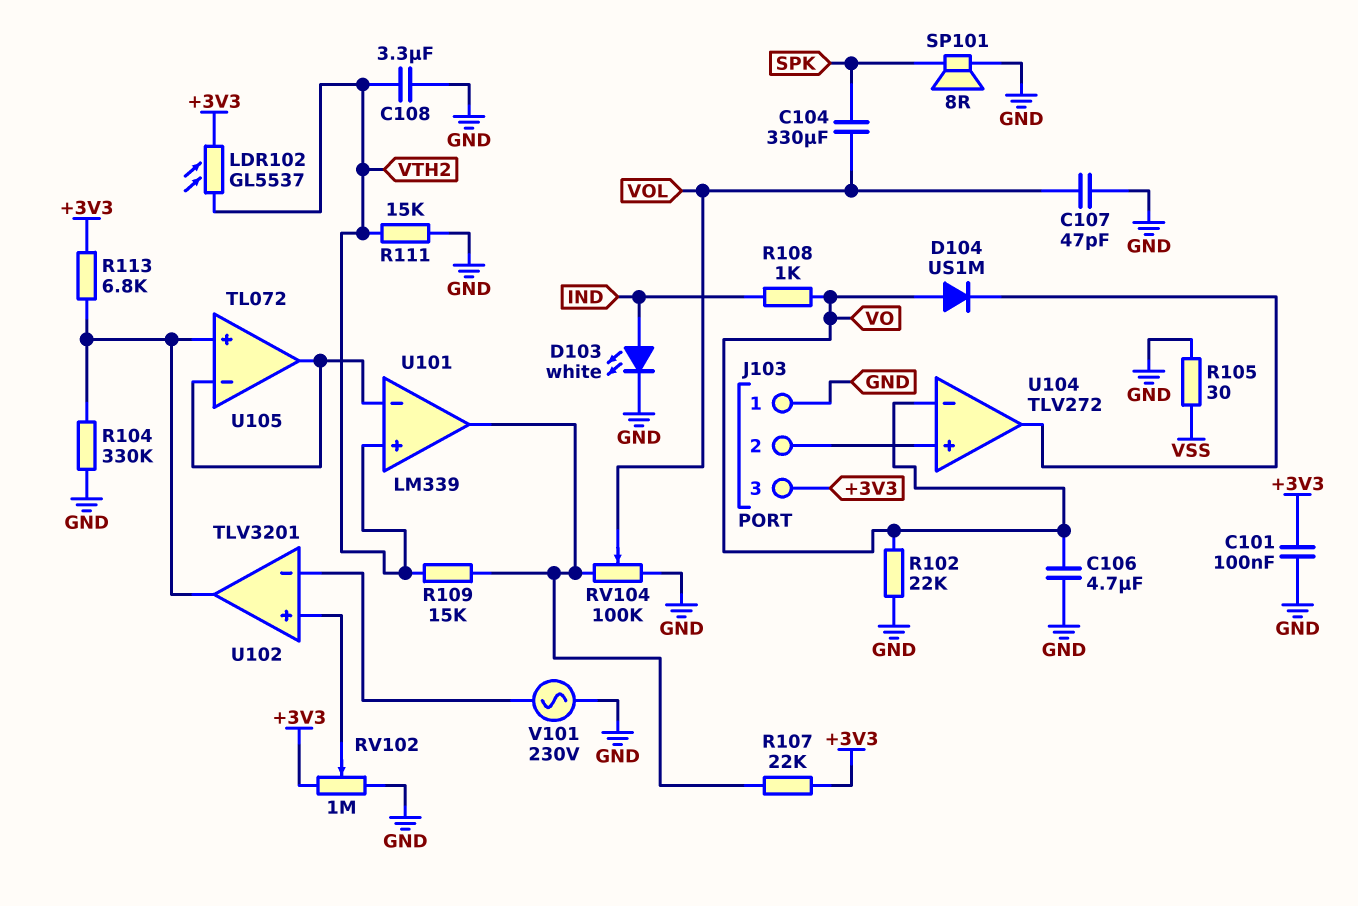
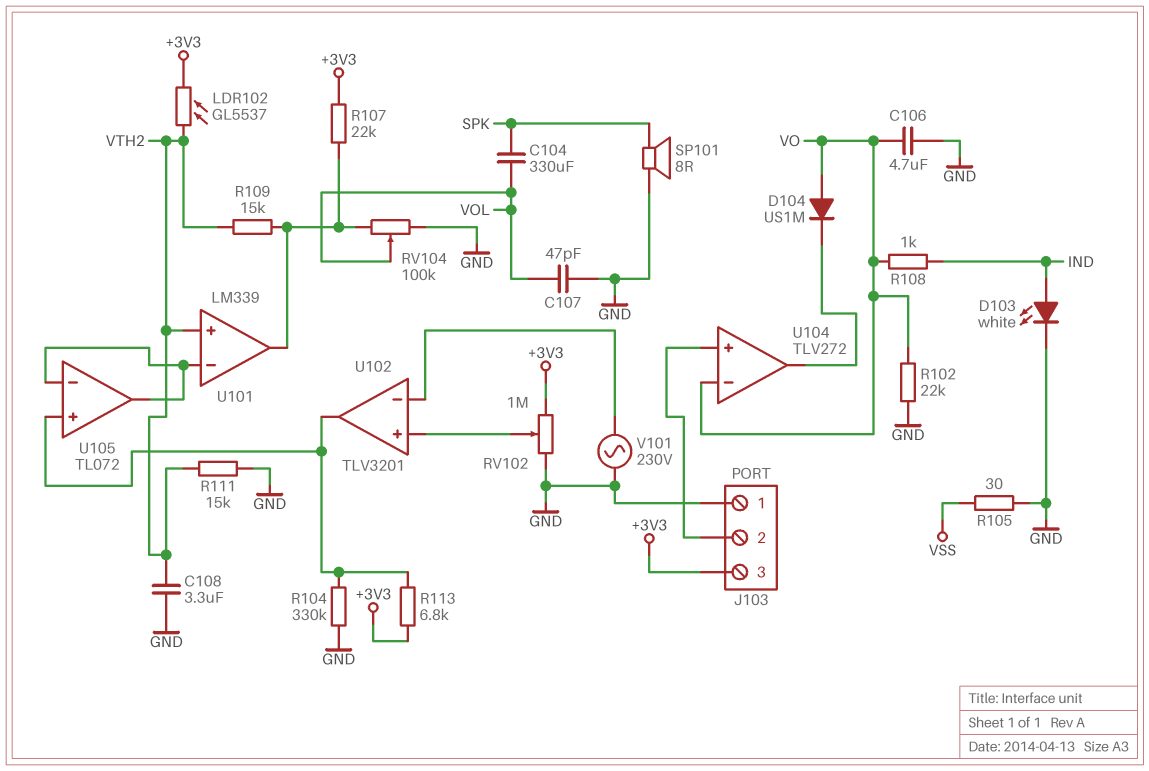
C101: 100nF (+3V3, GND) -> none

